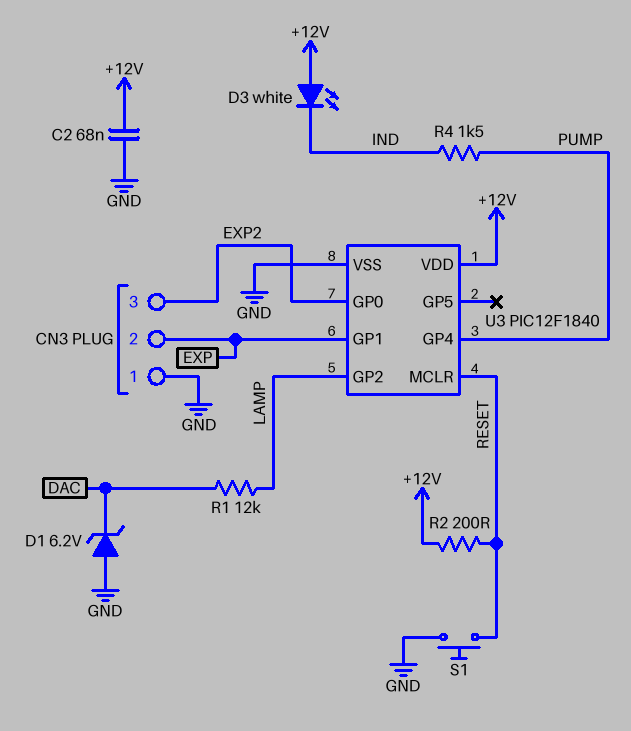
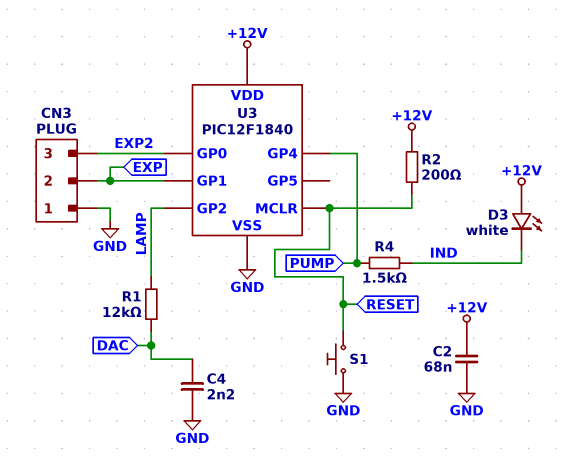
C4: none -> 2.2nF (DAC, GND)
D1: zener 6.2V (A GND, K DAC) -> none

